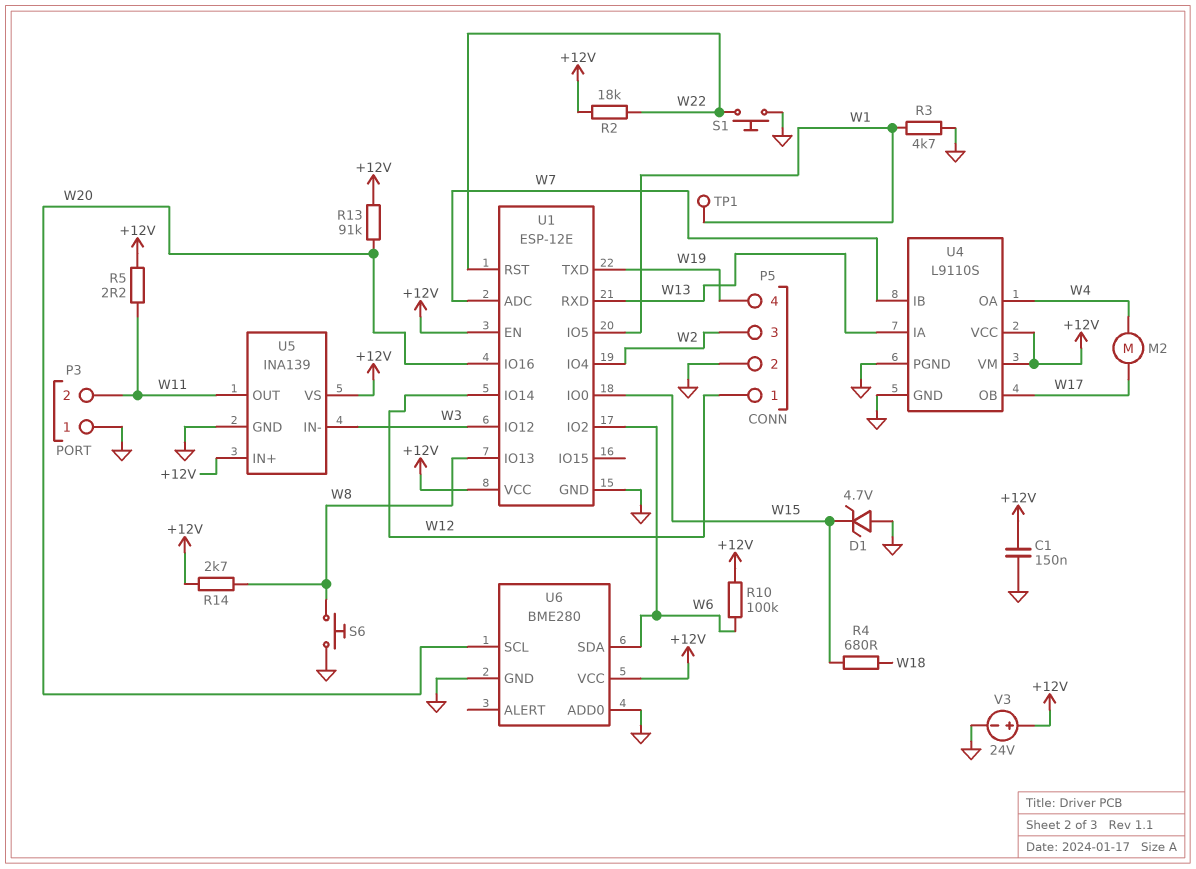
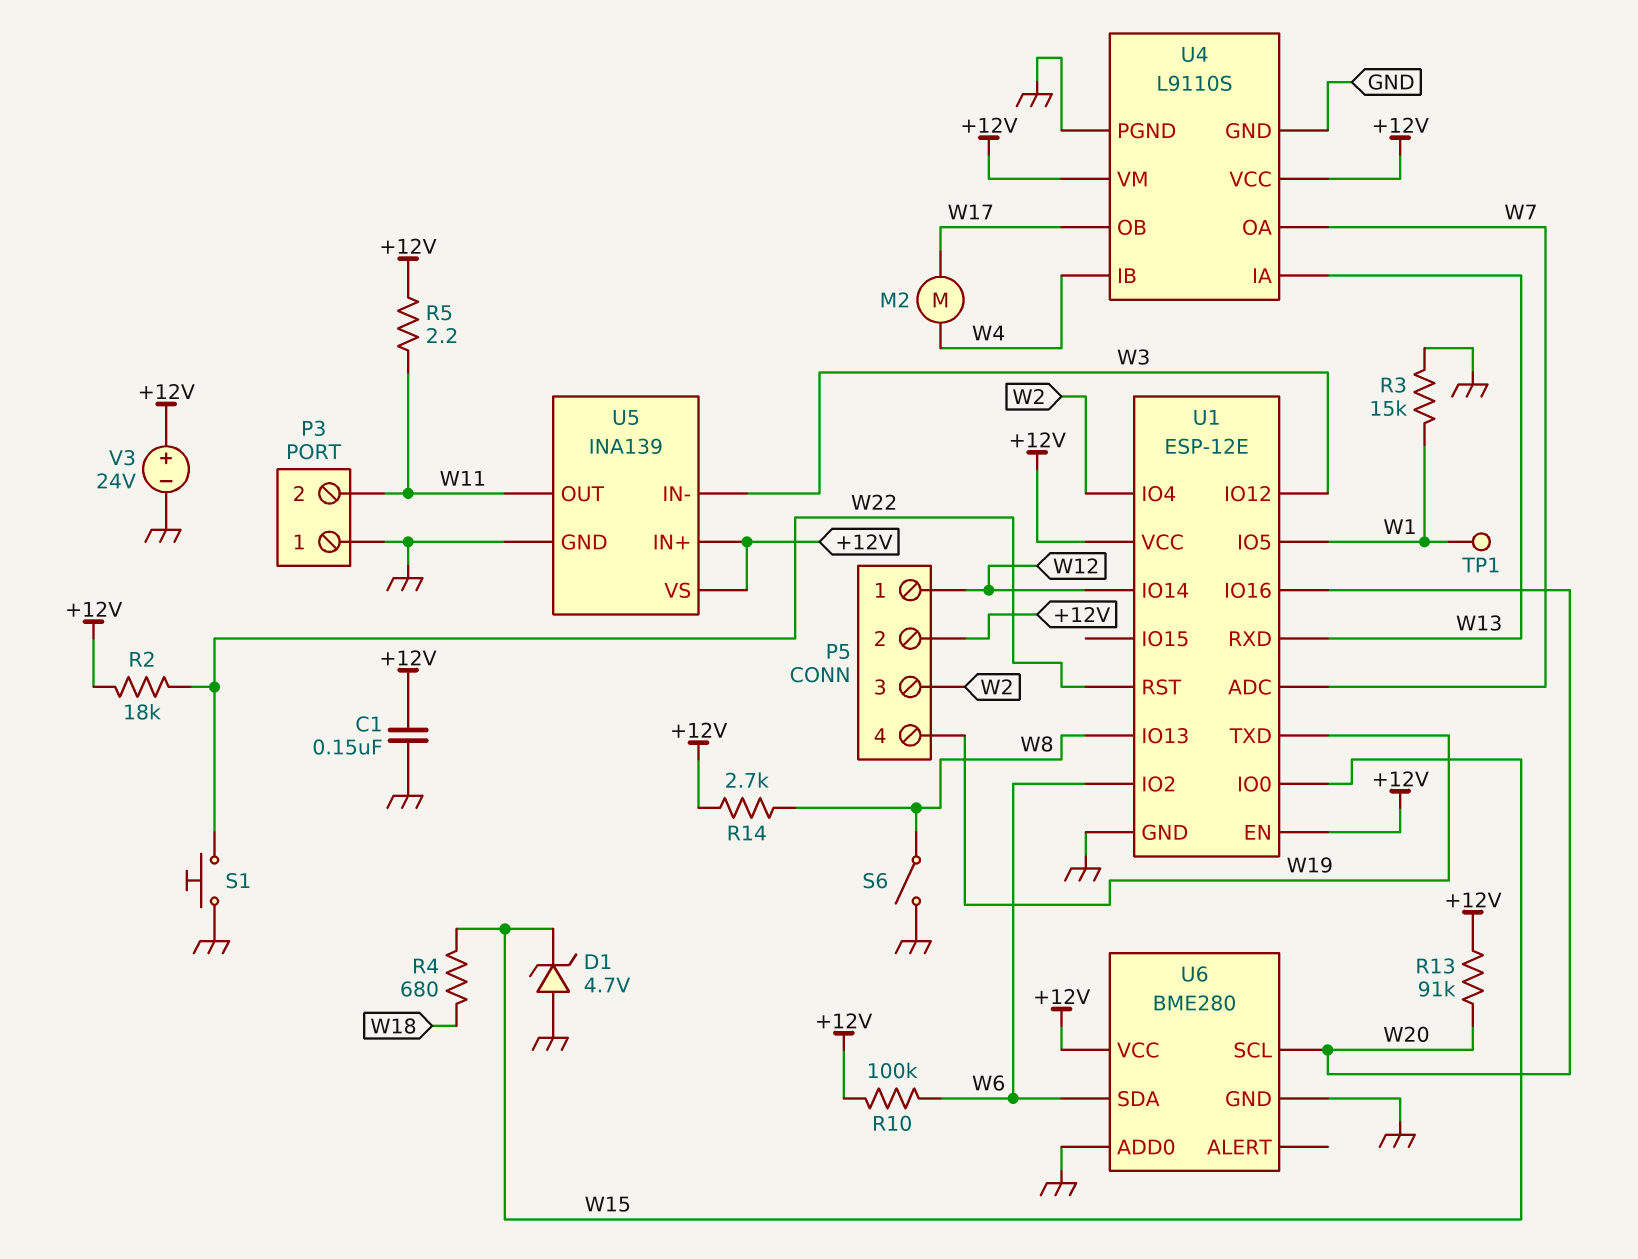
P5 pin 2: GND -> +12V
R3: 4.7k (GND, W1) -> 15k (GND, W1)
S6: button (GND, W8) -> switch (GND, W8)
U4 pin IB: W7 -> W4
U4 pin OA: W4 -> W7

